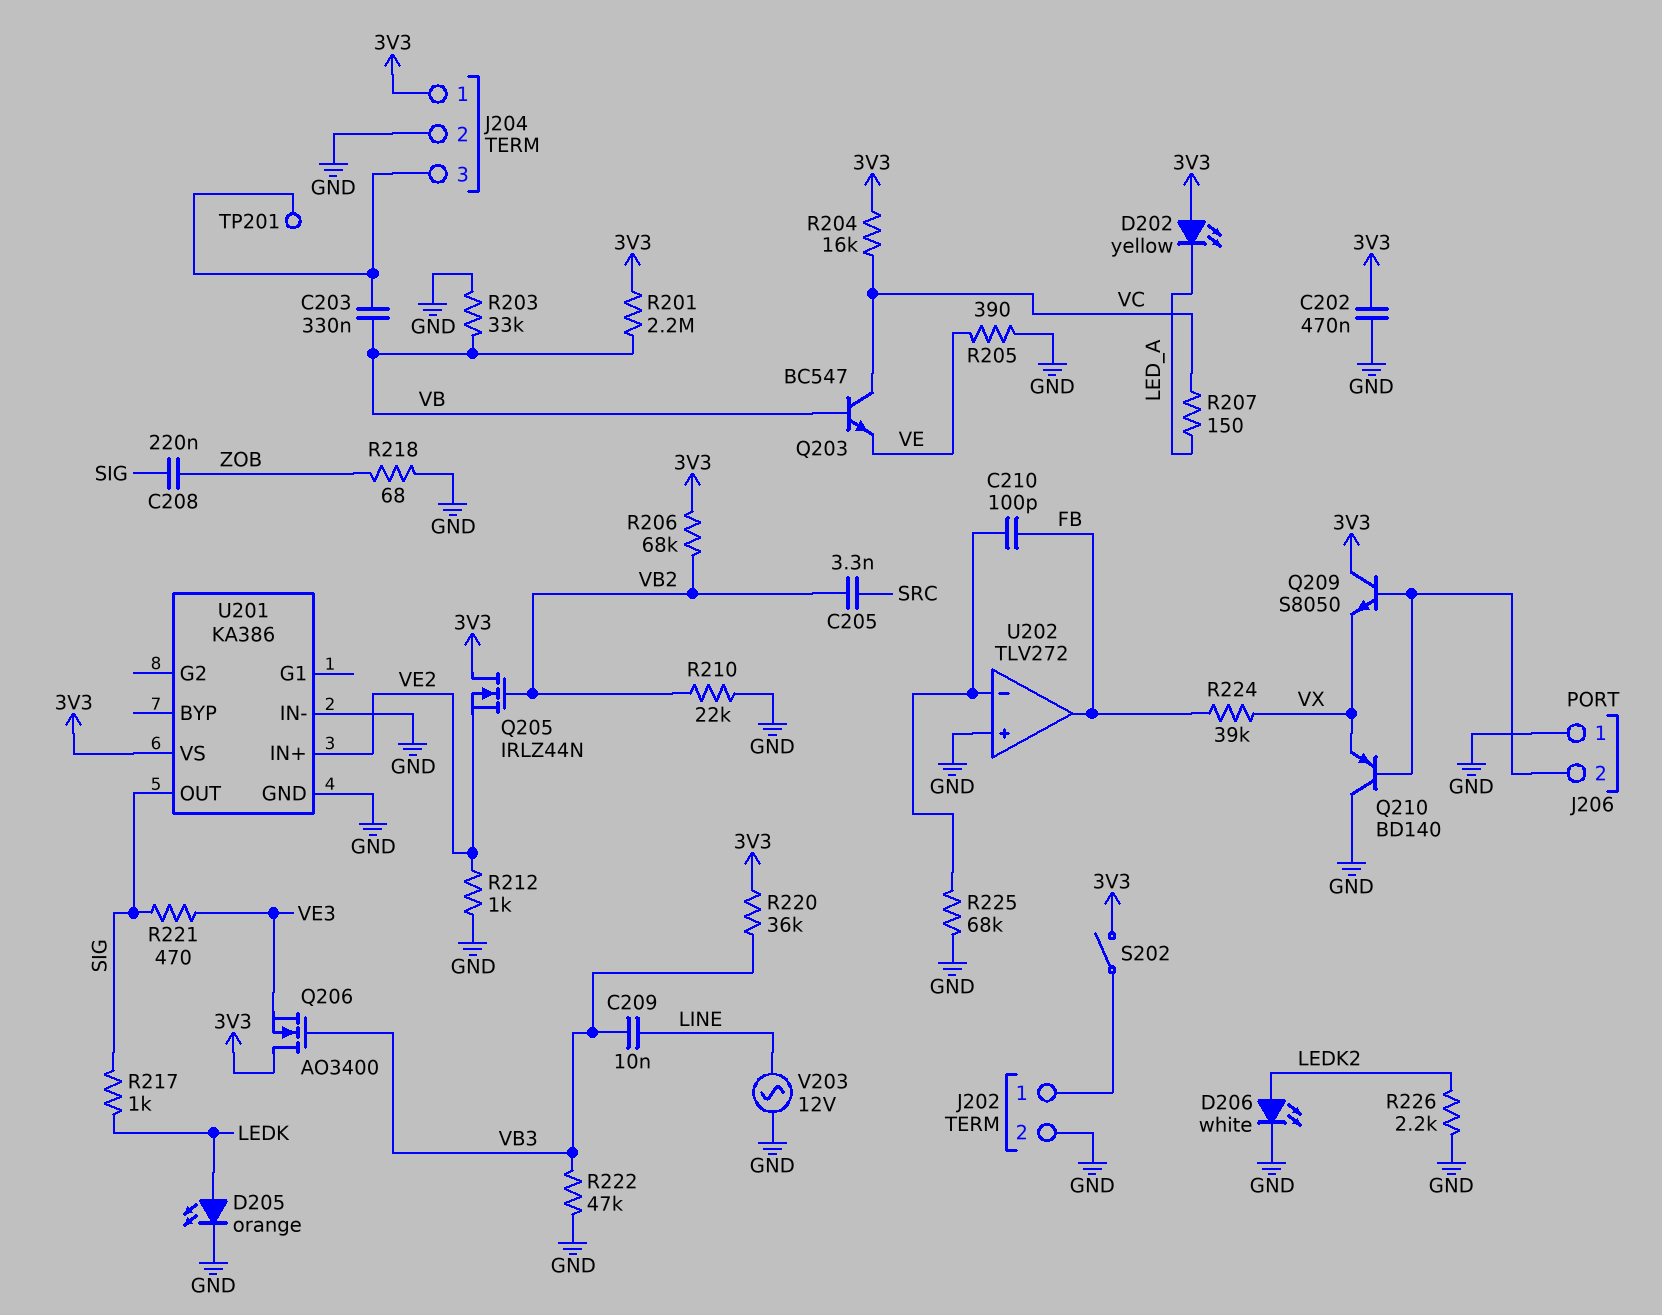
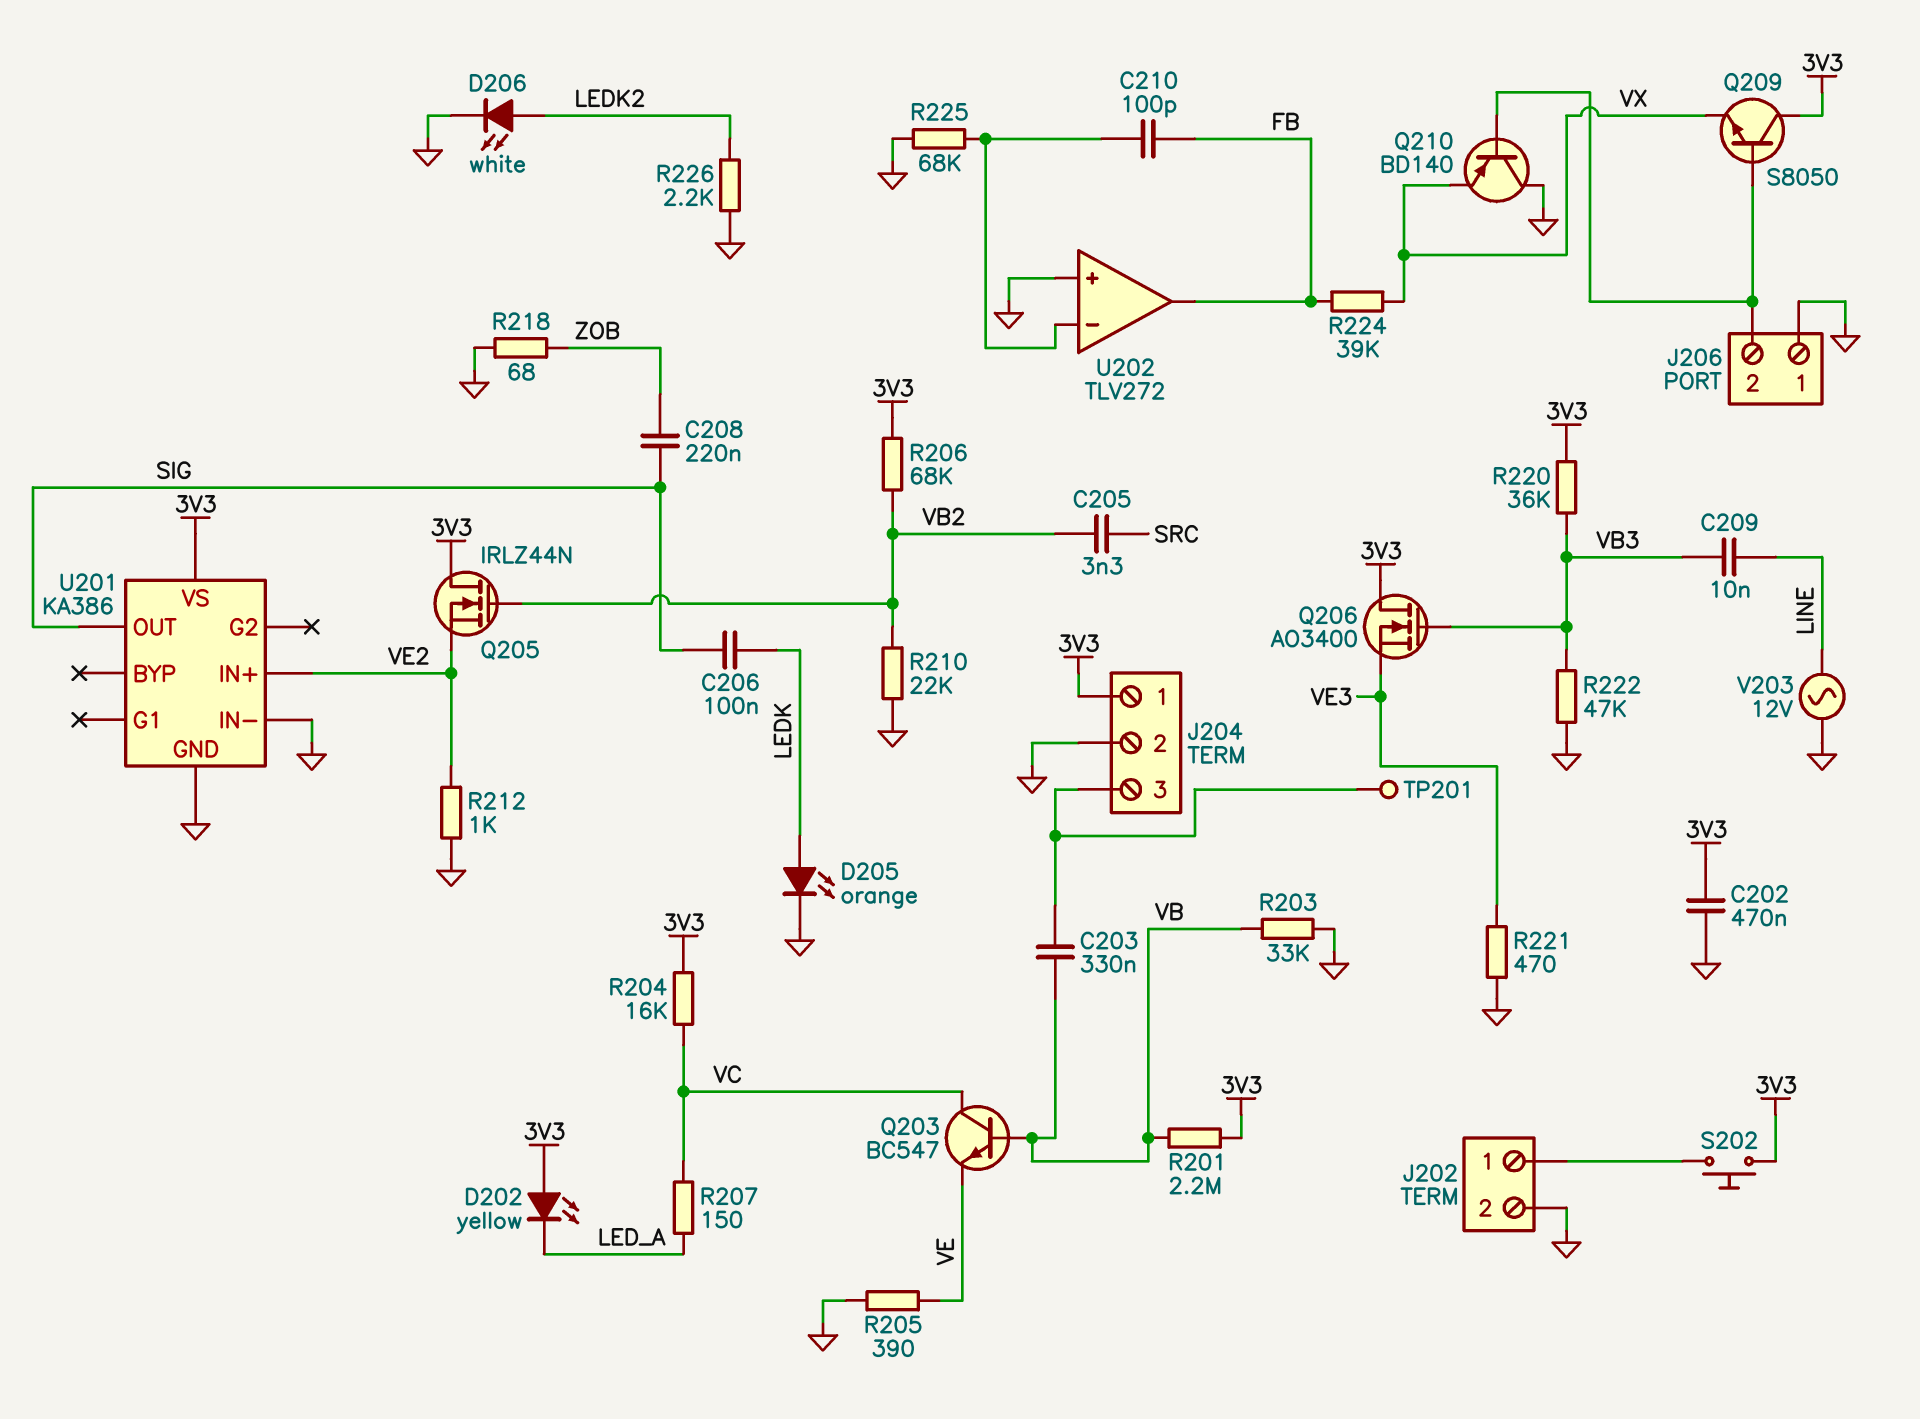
C206: none -> 100nF (LEDK, SIG)
R217: 1k (LEDK, SIG) -> none
R221: 470 (SIG, VE3) -> 470 (GND, VE3)
S202: switch (3V3, J202/1) -> button (3V3, J202/1)

